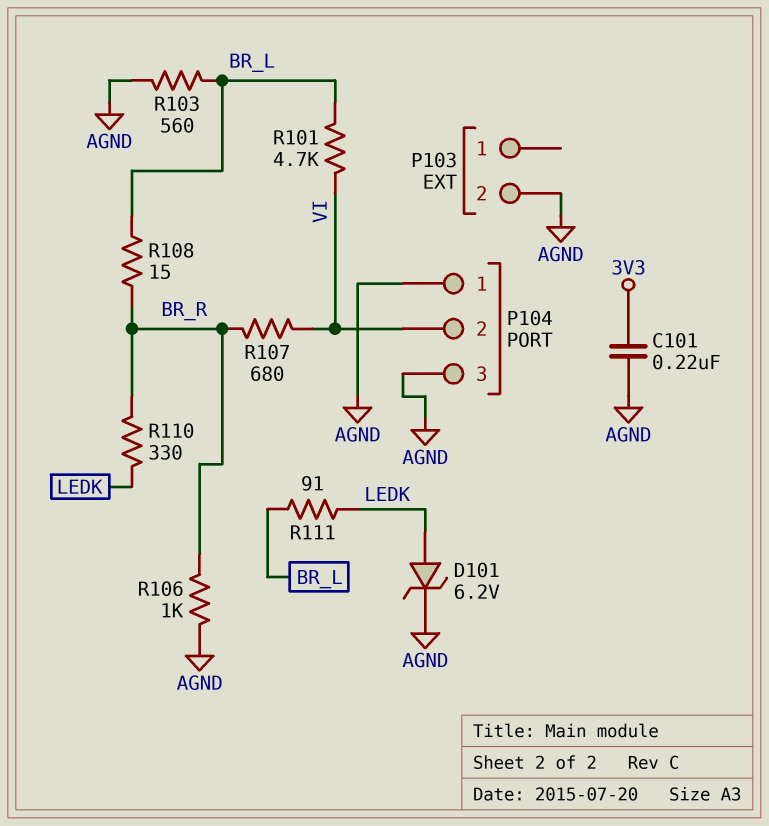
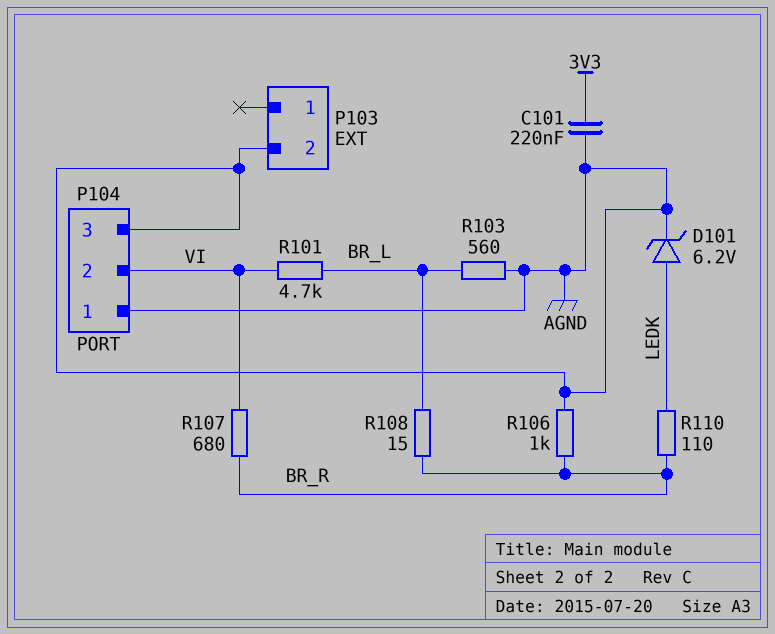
R110: 330 (BR_R, LEDK) -> 110 (BR_R, LEDK)
R111: 91 (BR_L, LEDK) -> none

